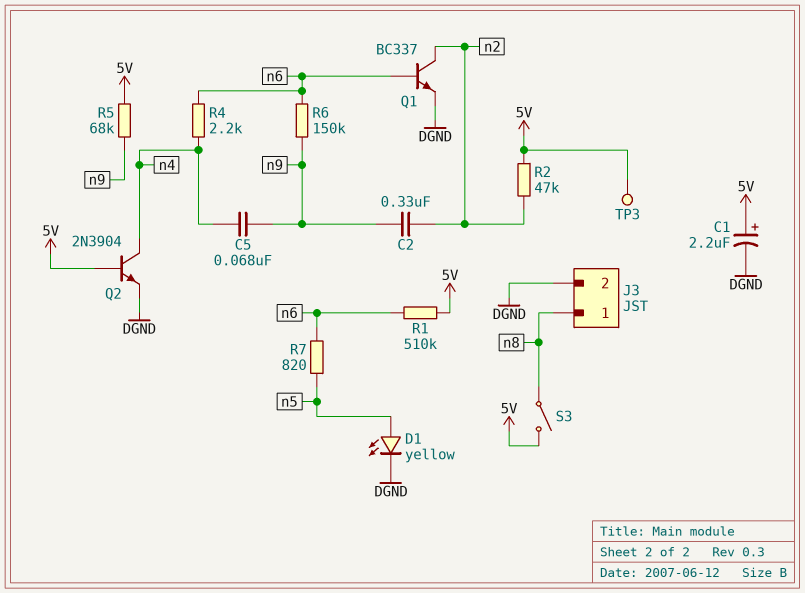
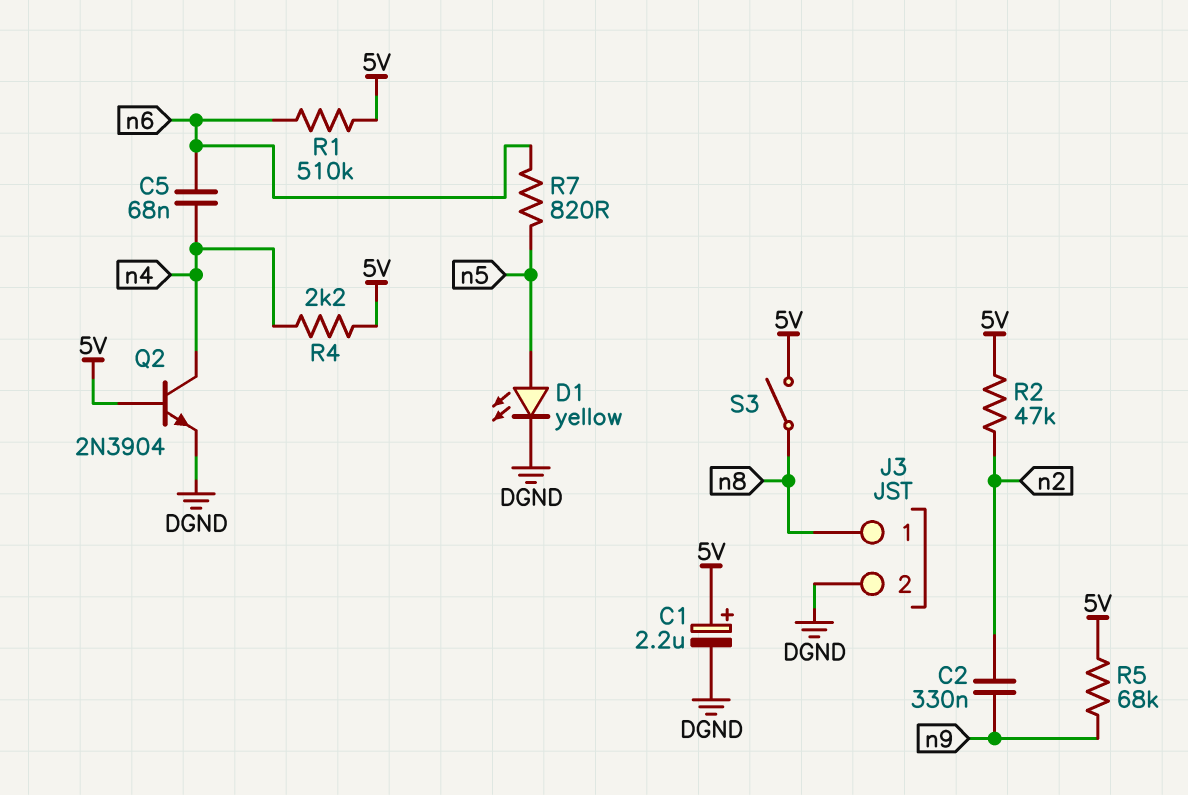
C5: 68nF (n4, n9) -> 68nF (n4, n6)
Q1: NPN BC337 (B n6, C n2, E DGND) -> none
R4: 2.2k (n4, n6) -> 2.2k (5V, n4)
R6: 150k (n6, n9) -> none
TP3: test point (5V) -> none

